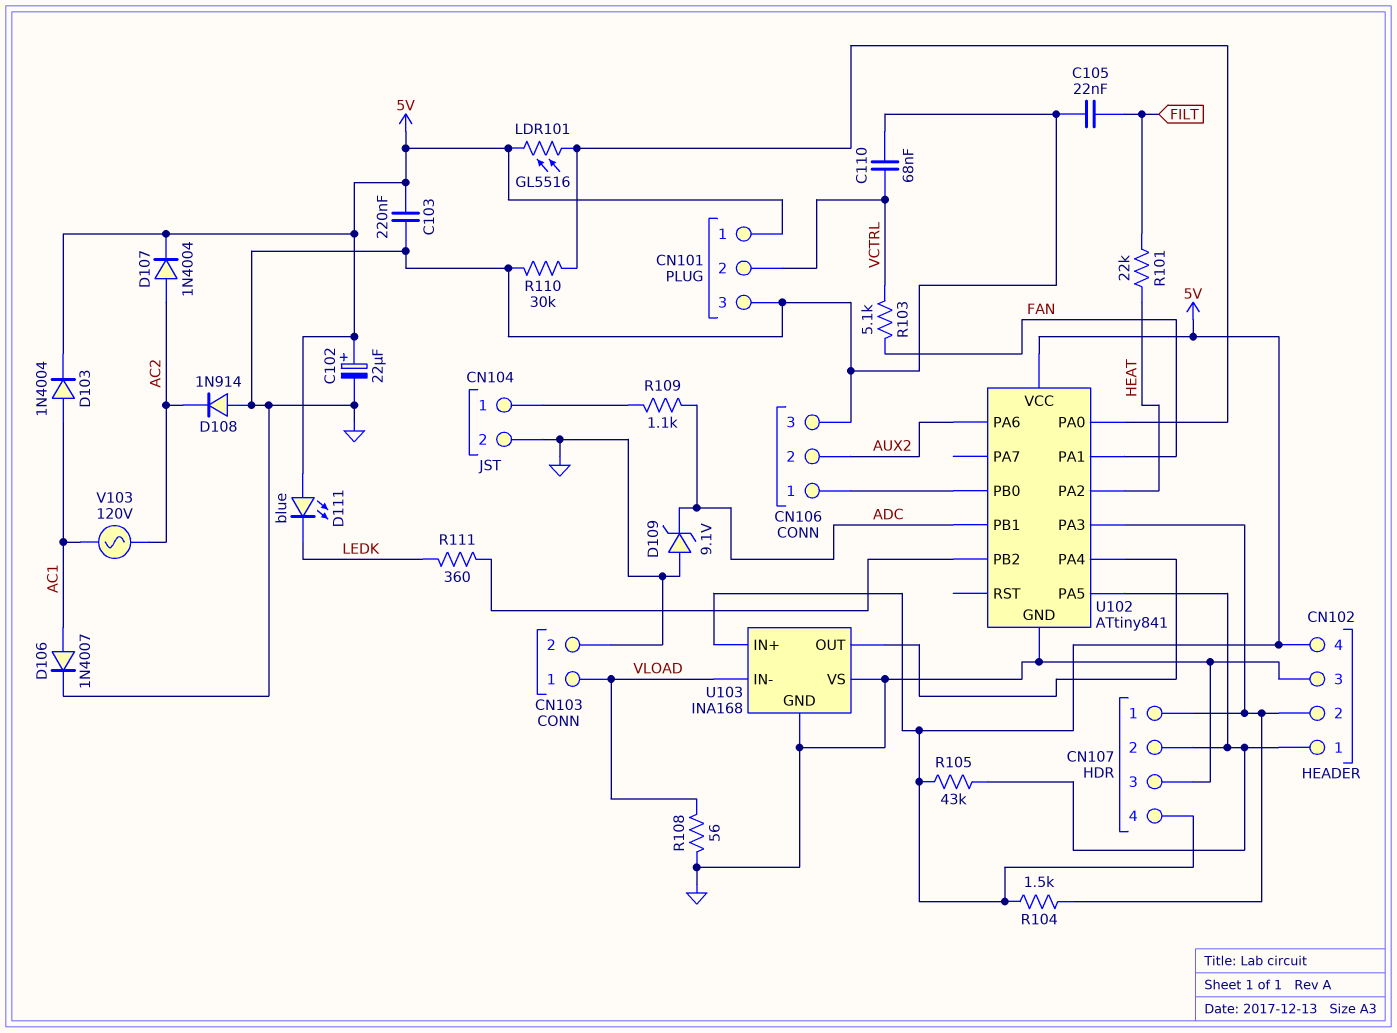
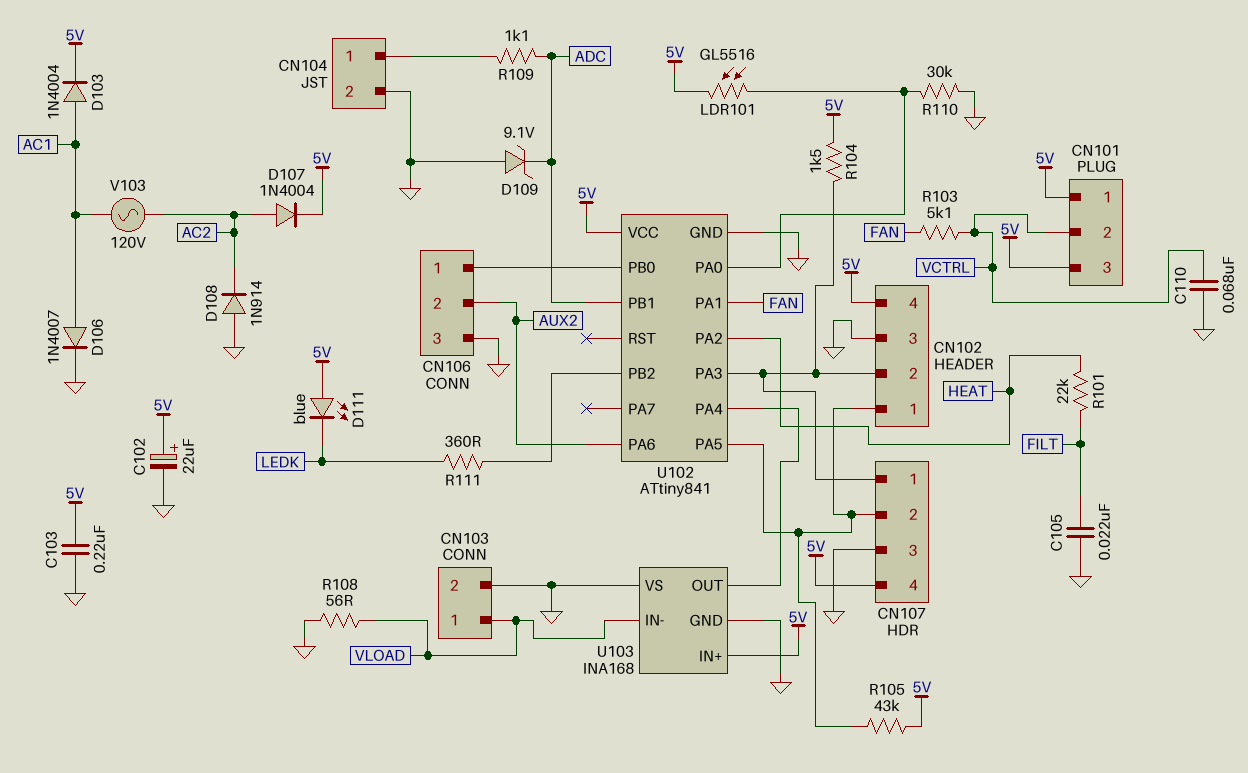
CN101 pin 3: GND -> 5V

